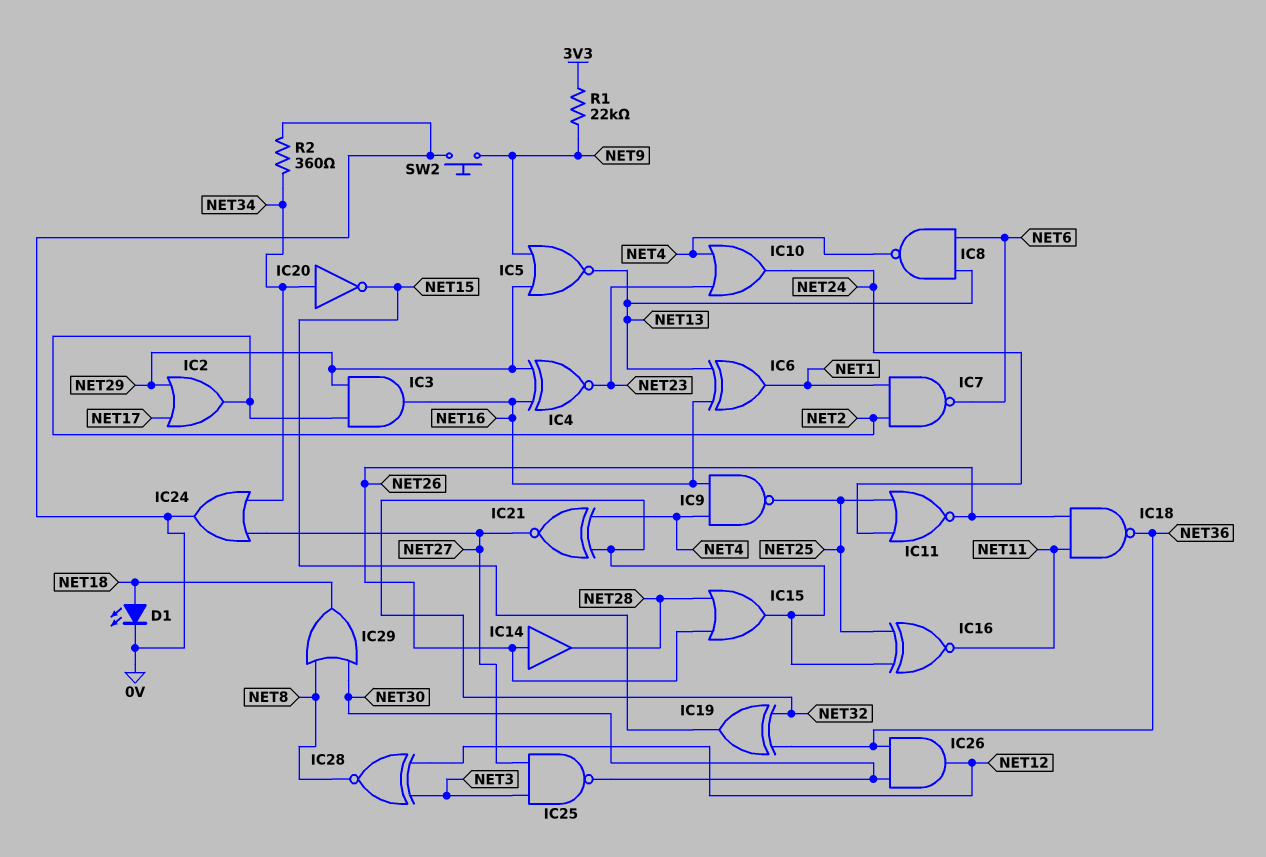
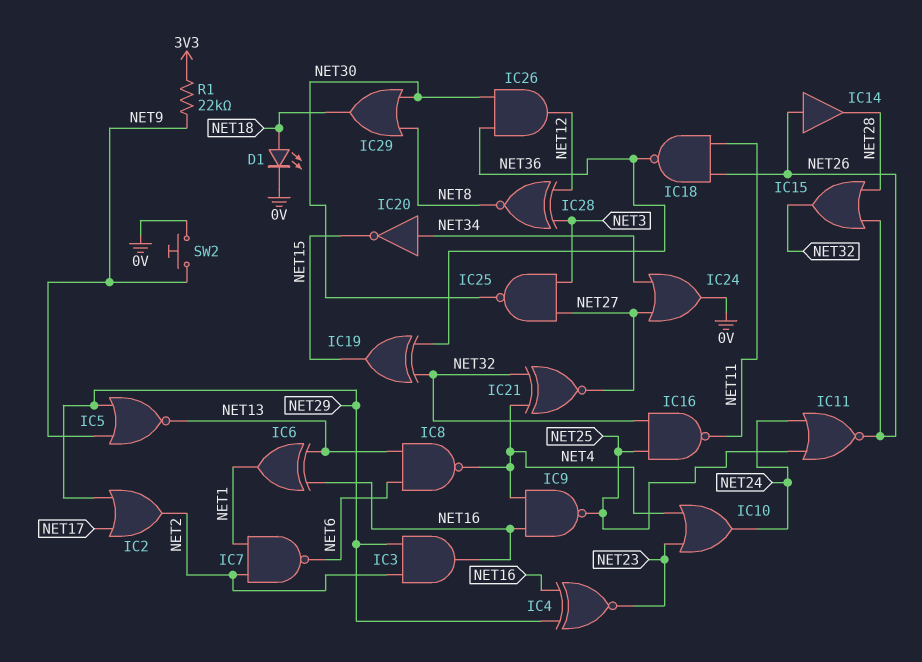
IC16: XNOR (in NET25, in NET32, out NET11) -> NAND (in NET25, in NET32, out NET11)
R2: 360 (0V, NET34) -> none

